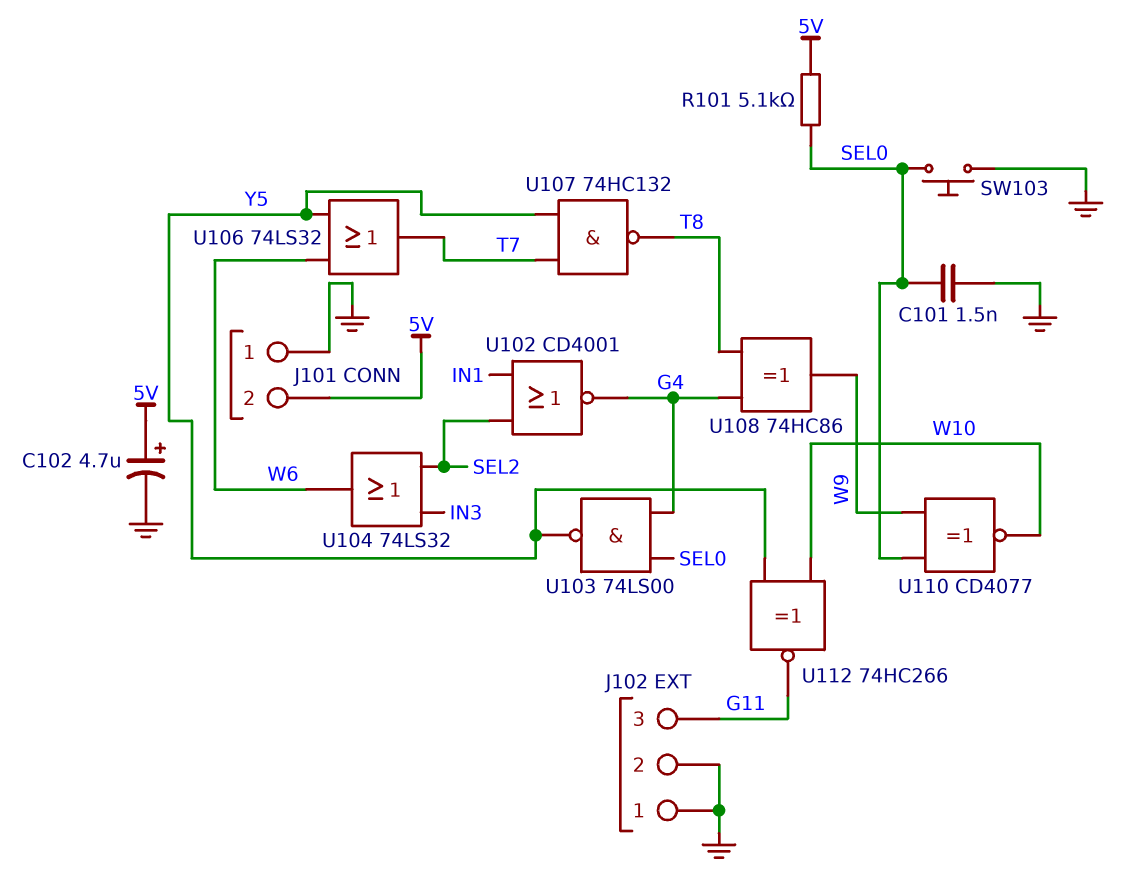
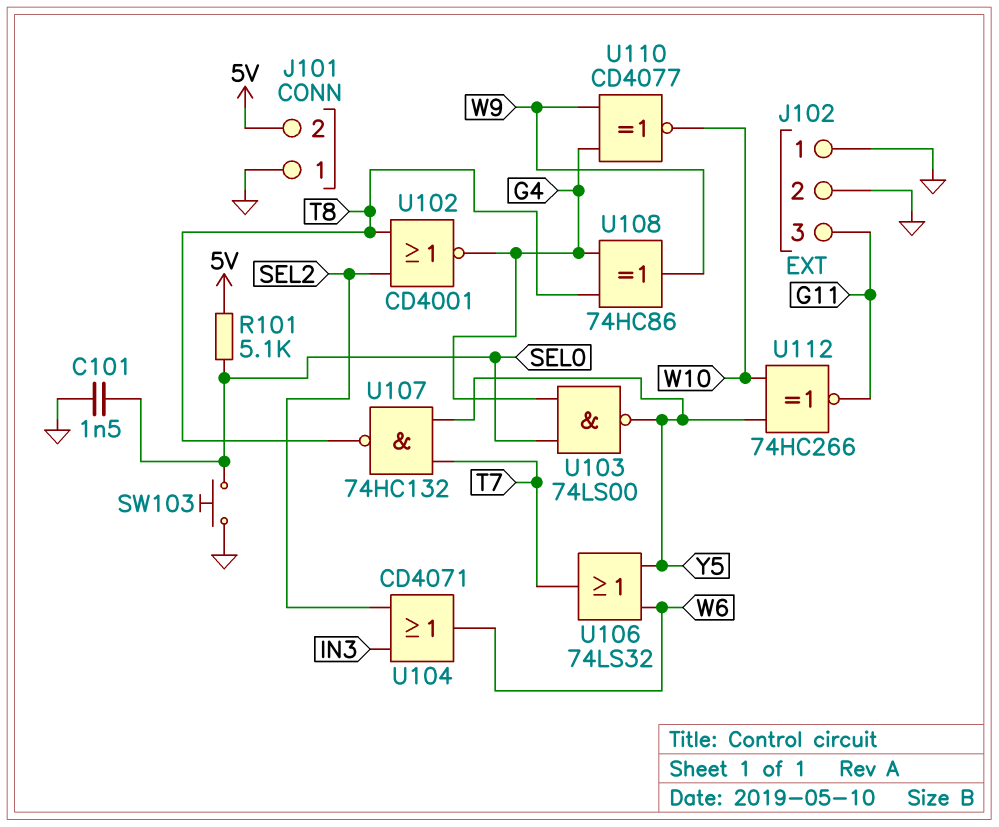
C102: 4.7uF (plus 5V, minus GND) -> none
U102: NOR CD4001 (in IN1, in SEL2, out G4) -> NOR CD4001 (in SEL2, in T8, out G4)
U104: OR 74LS32 (in IN3, in SEL2, out W6) -> OR CD4071 (in IN3, in SEL2, out W6)
U110: XNOR CD4077 (in SEL0, in W9, out W10) -> XNOR CD4077 (in G4, in W9, out W10)

